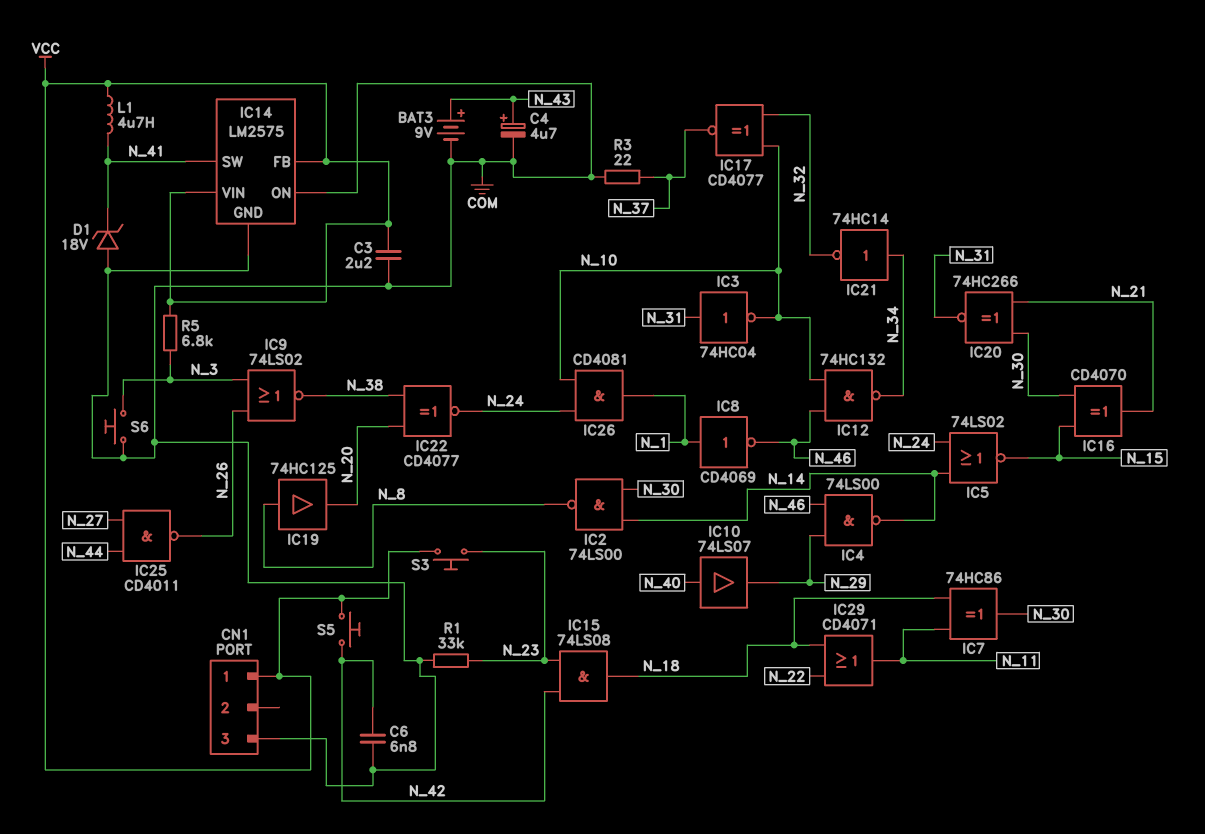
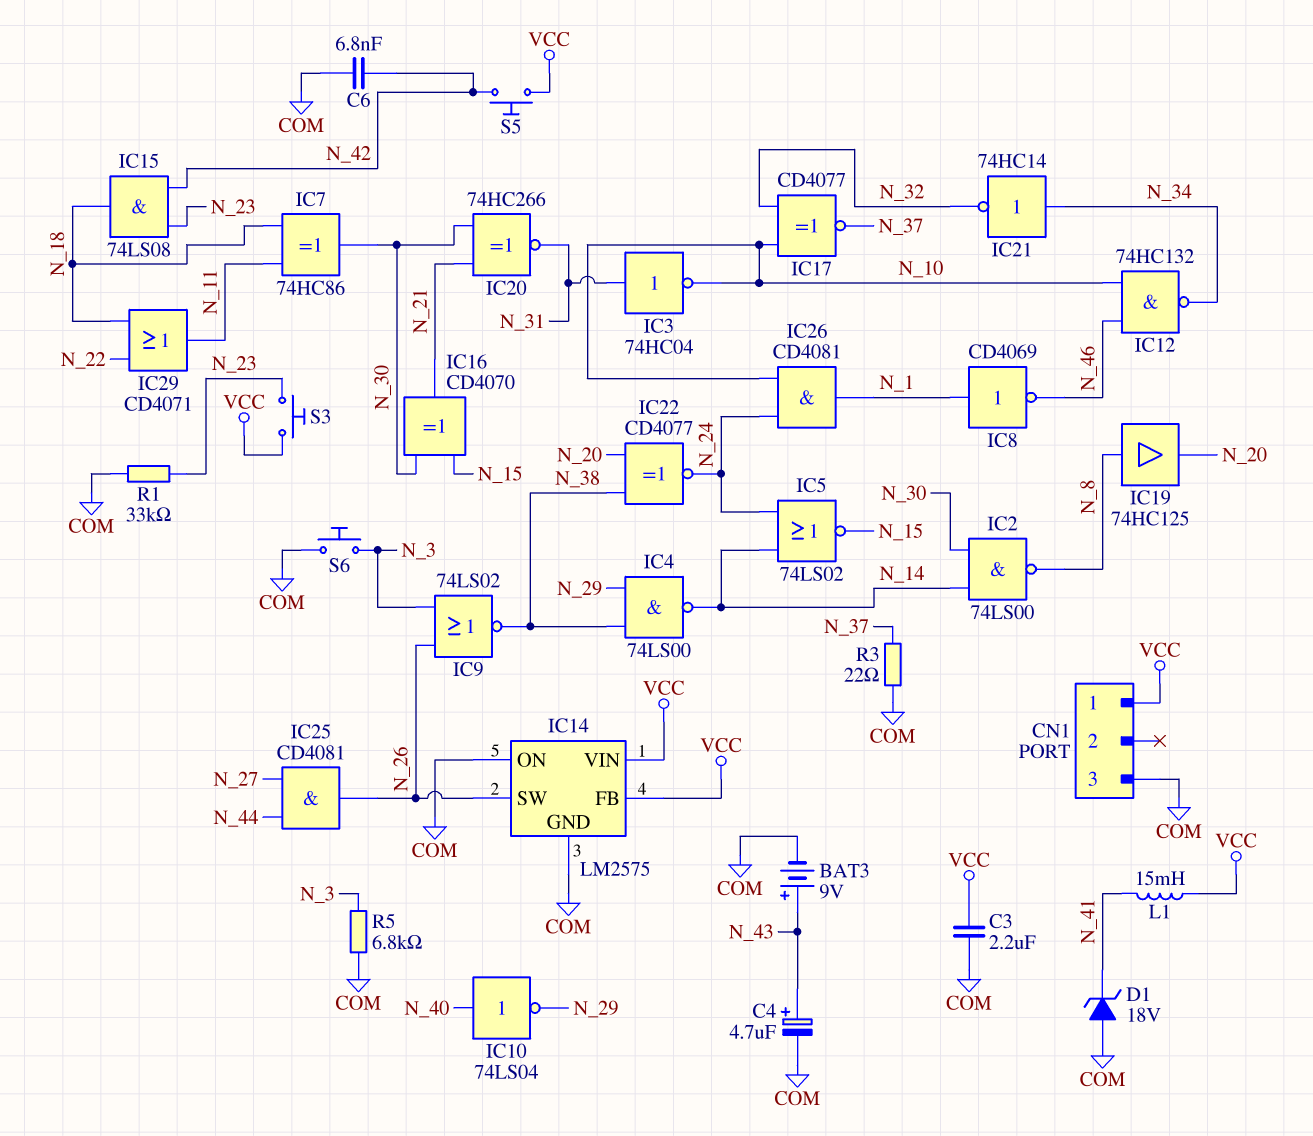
IC4: NAND 74LS00 (in N_29, in N_46, out N_14) -> NAND 74LS00 (in N_29, in N_38, out N_14)
IC10: buffer 74LS07 (in N_40, out N_29) -> NOT 74LS04 (in N_40, out N_29)
IC14 pin SW: N_41 -> N_26
IC25: NAND CD4011 (in N_27, in N_44, out N_26) -> AND CD4081 (in N_27, in N_44, out N_26)
L1: 4.7uH (N_41, VCC) -> 15mH (N_41, VCC)
R5: 6.8k (N_3, VCC) -> 6.8k (COM, N_3)

